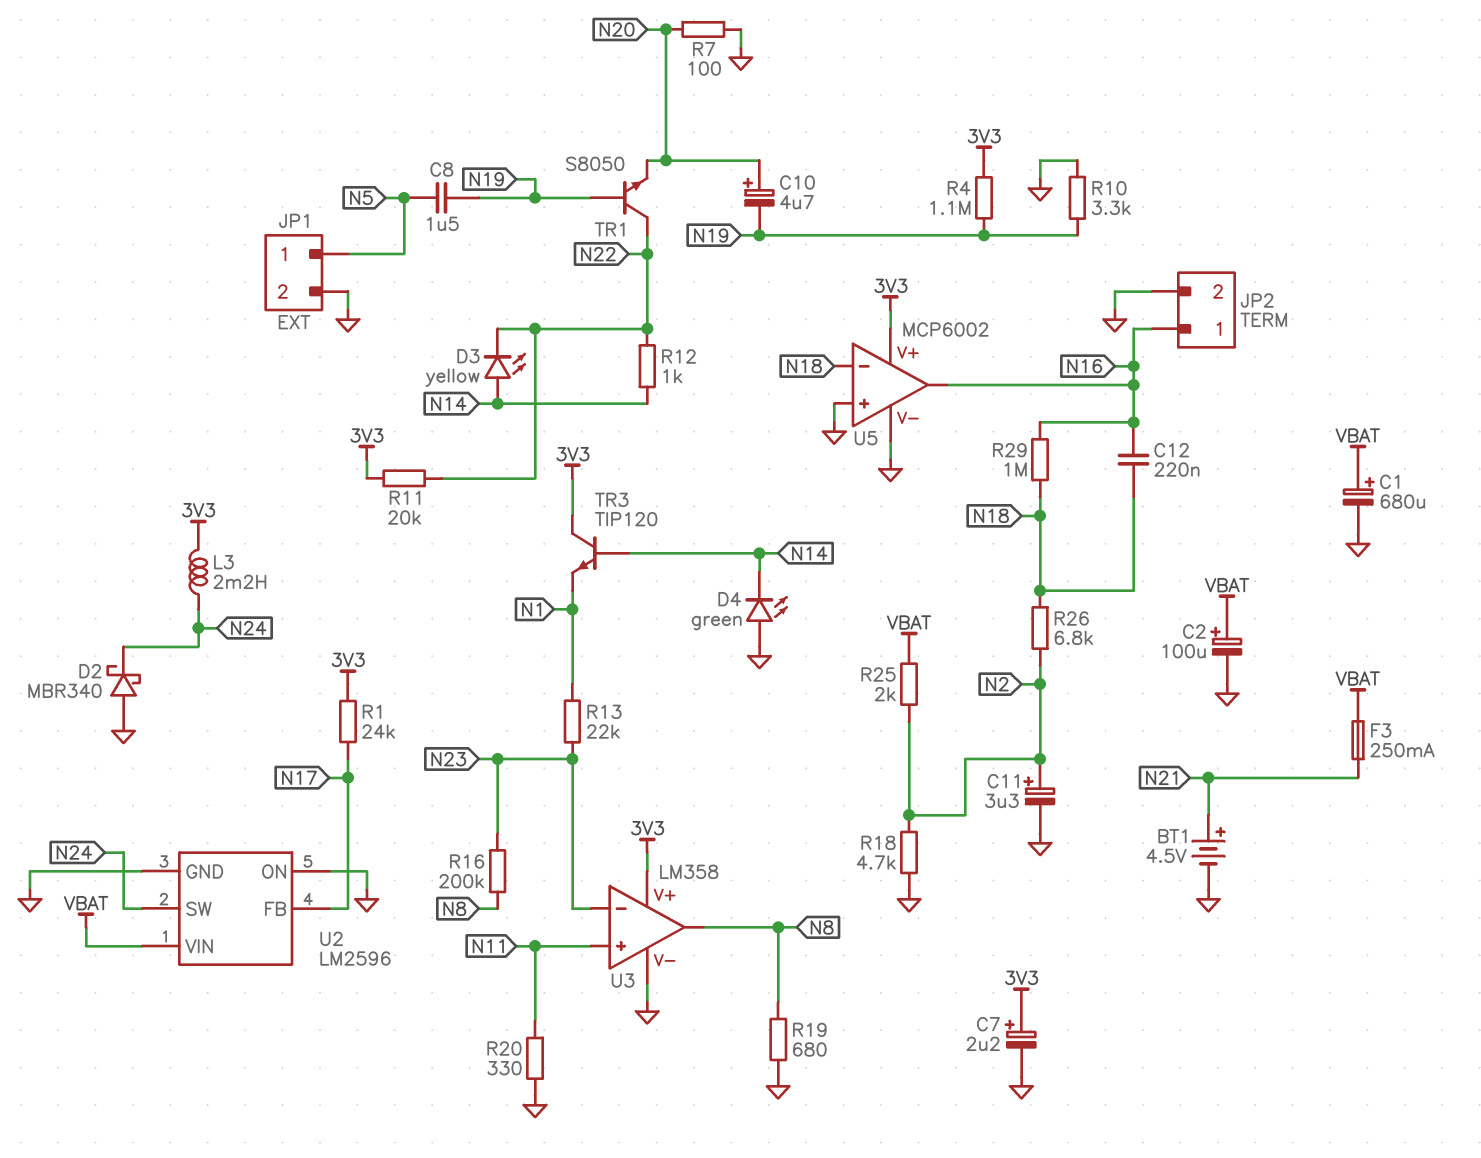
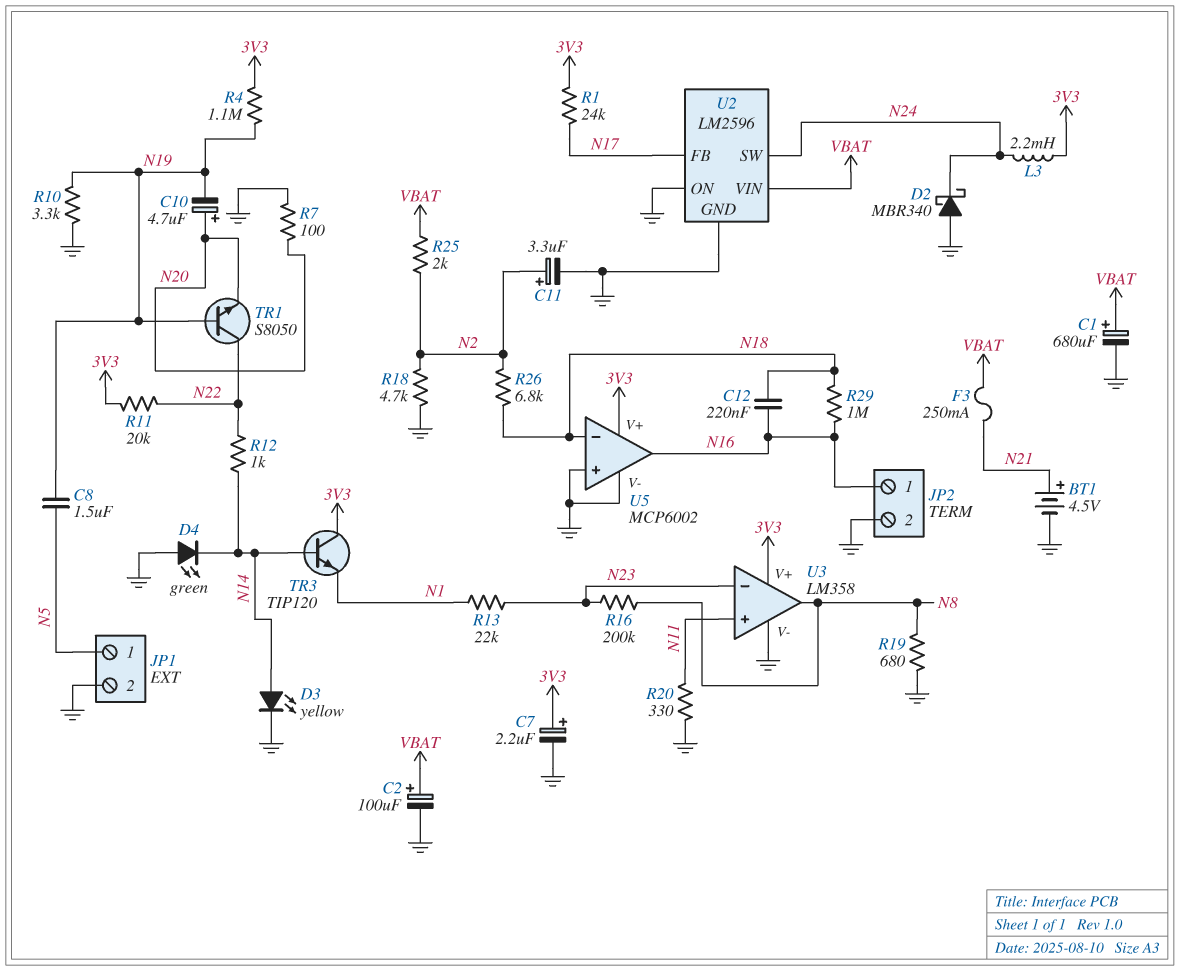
D3: LED yellow (A N14, K N22) -> LED yellow (A N14, K GND)

